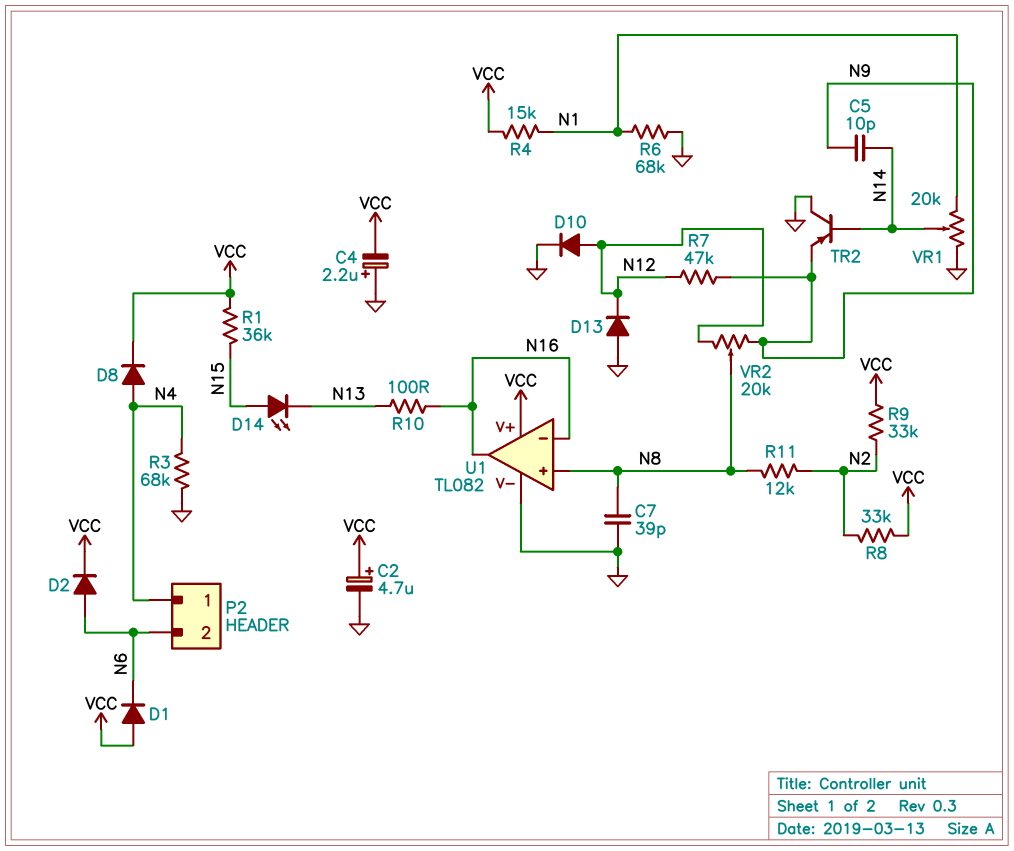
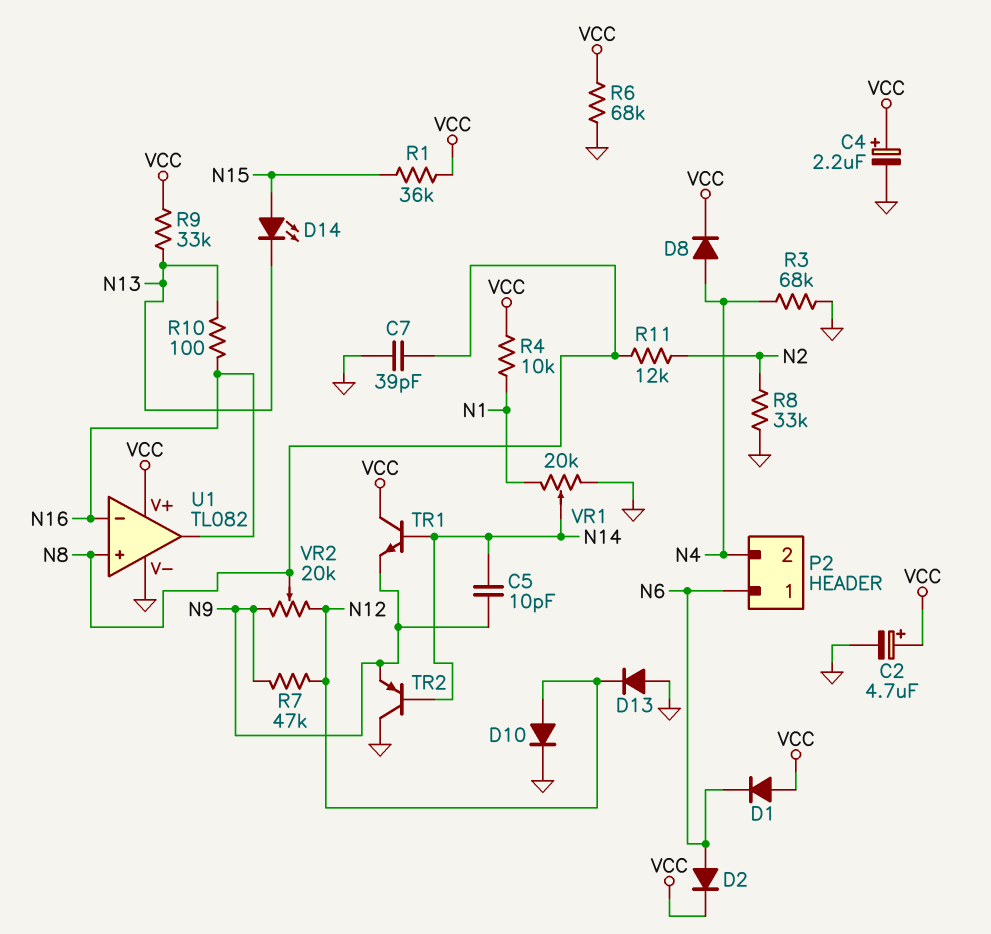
C4: 2.2uF (plus GND, minus VCC) -> 2.2uF (plus VCC, minus GND)
P2 pin 1: N4 -> N6
P2 pin 2: N6 -> N4
R4: 15k (N1, VCC) -> 10k (N1, VCC)
R6: 68k (GND, N1) -> 68k (GND, VCC)
R8: 33k (N2, VCC) -> 33k (GND, N2)
R9: 33k (N2, VCC) -> 33k (N13, VCC)
TR1: none -> NPN (B N14, C VCC, E N9)

